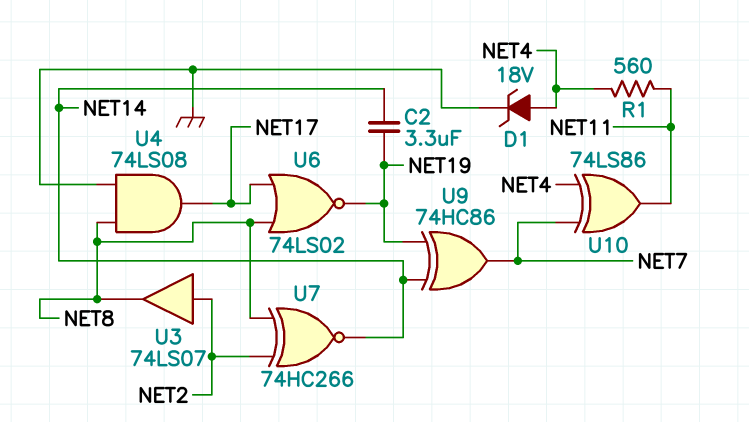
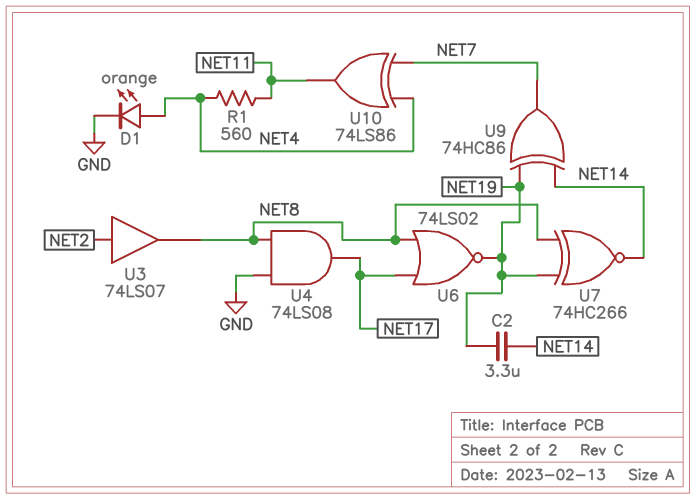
D1: zener 18V (A NET4, K GND) -> LED orange (A NET4, K GND)
U7: XNOR 74HC266 (in NET2, in NET8, out NET14) -> XNOR 74HC266 (in NET8, in NET19, out NET14)

